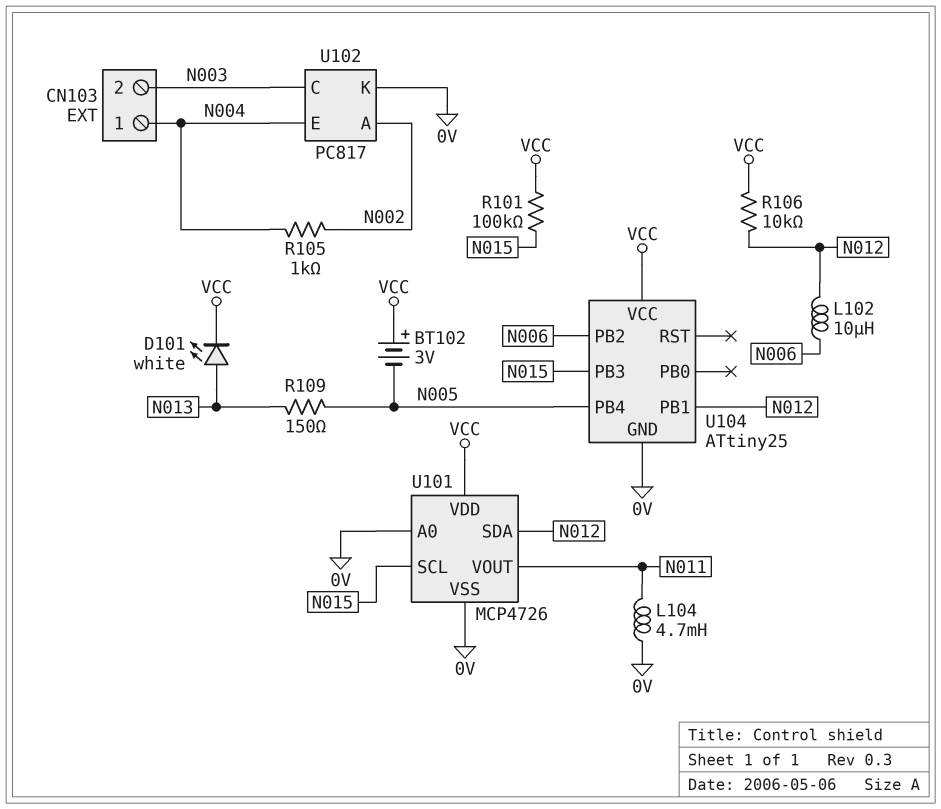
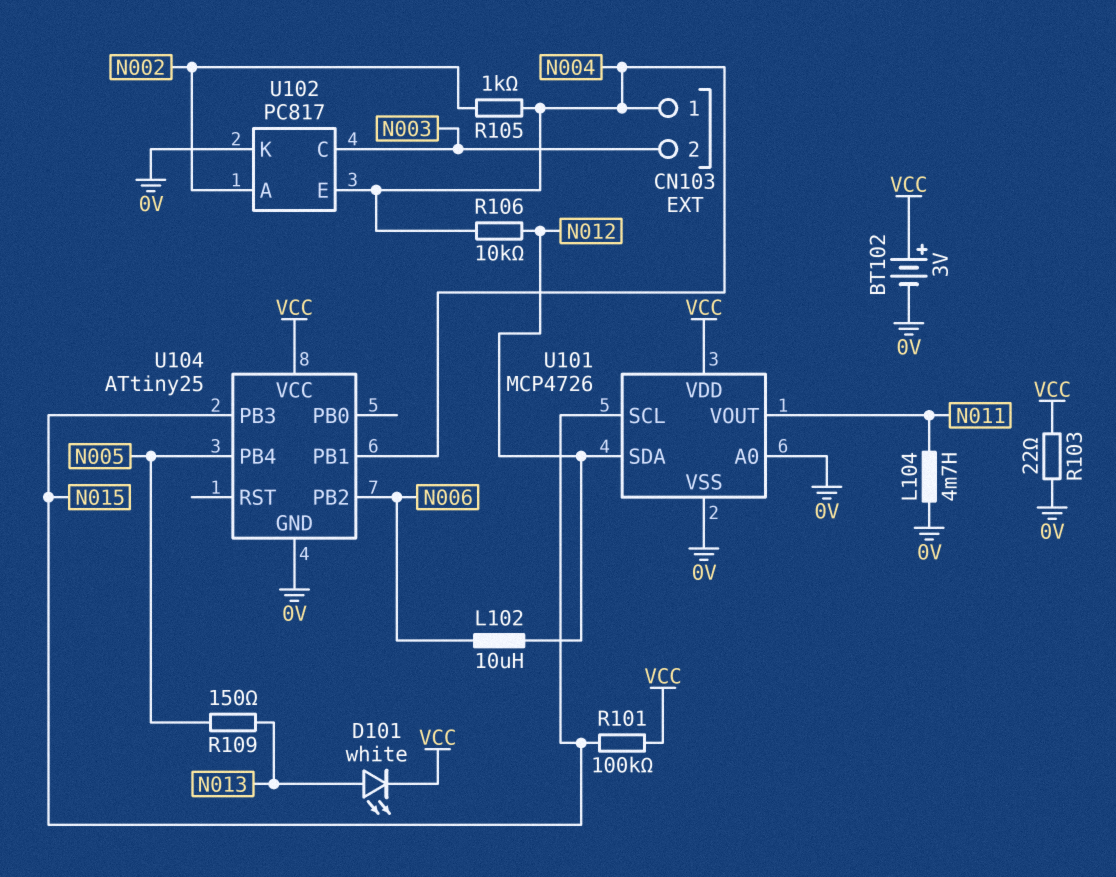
BT102: 3V (plus VCC, minus N005) -> 3V (plus VCC, minus 0V)
R103: none -> 22 (0V, VCC)
R106: 10k (N012, VCC) -> 10k (N004, N012)
U104 pin PB1: N012 -> N004

